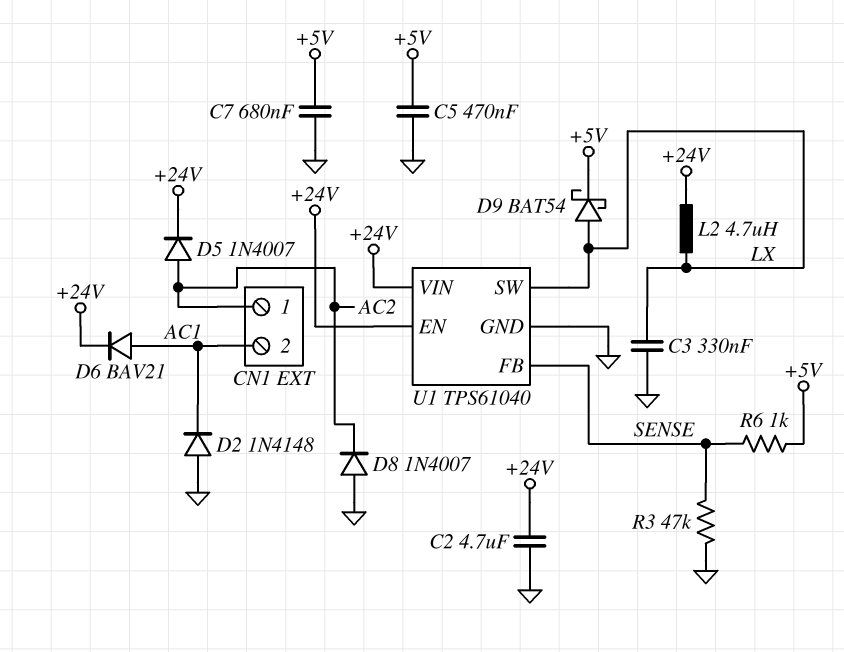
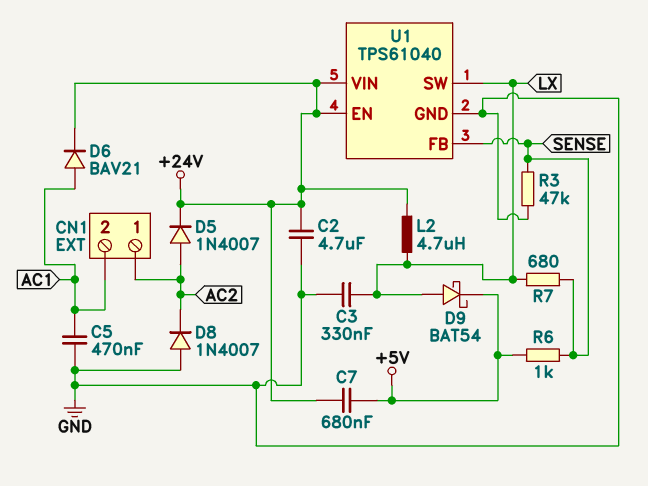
C5: 470nF (+5V, GND) -> 470nF (AC1, GND)
C7: 680nF (+5V, GND) -> 680nF (+5V, +24V)
D2: diode 1N4148 (A GND, K AC1) -> none
R7: none -> 680 (LX, SENSE)

